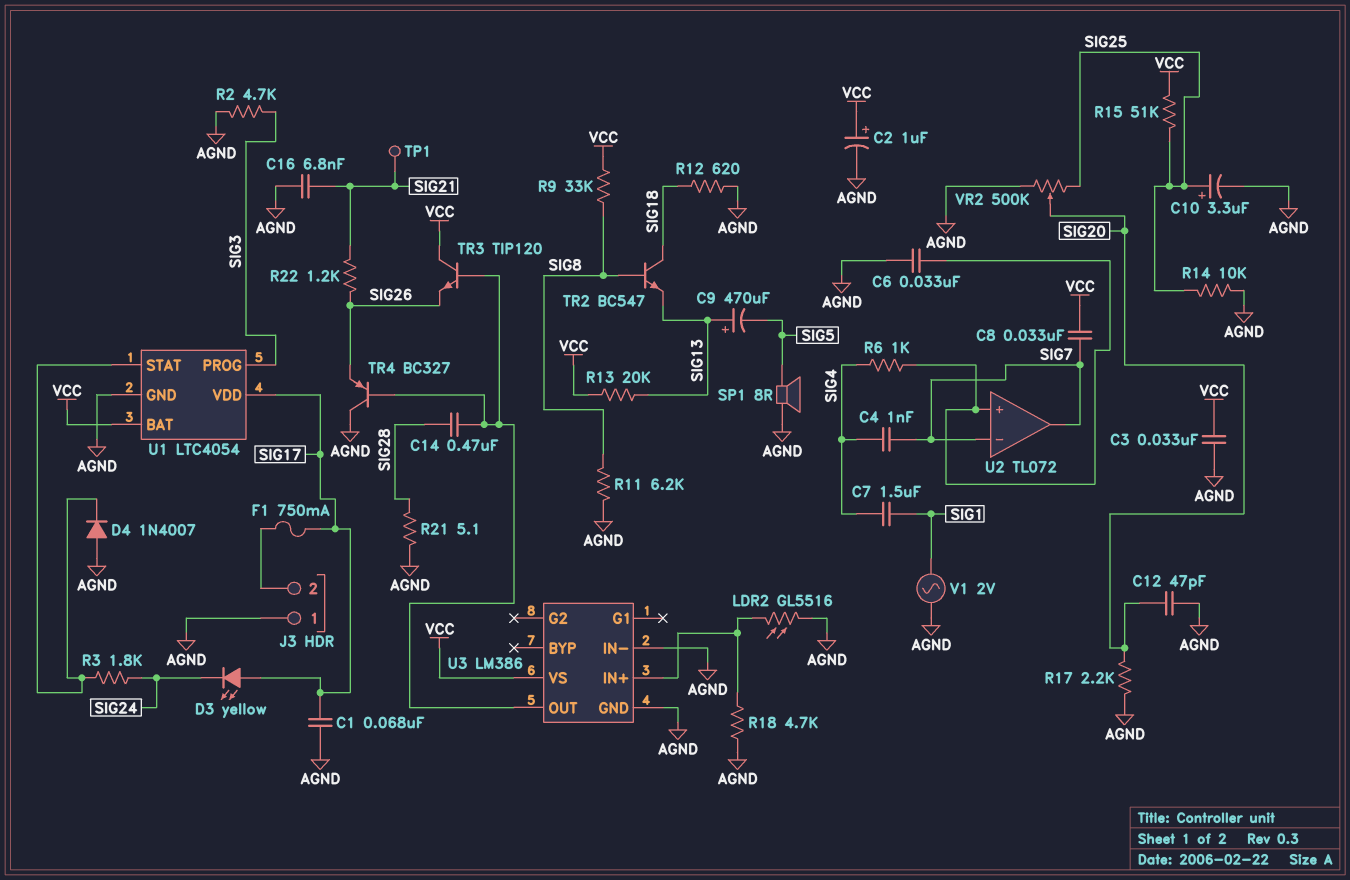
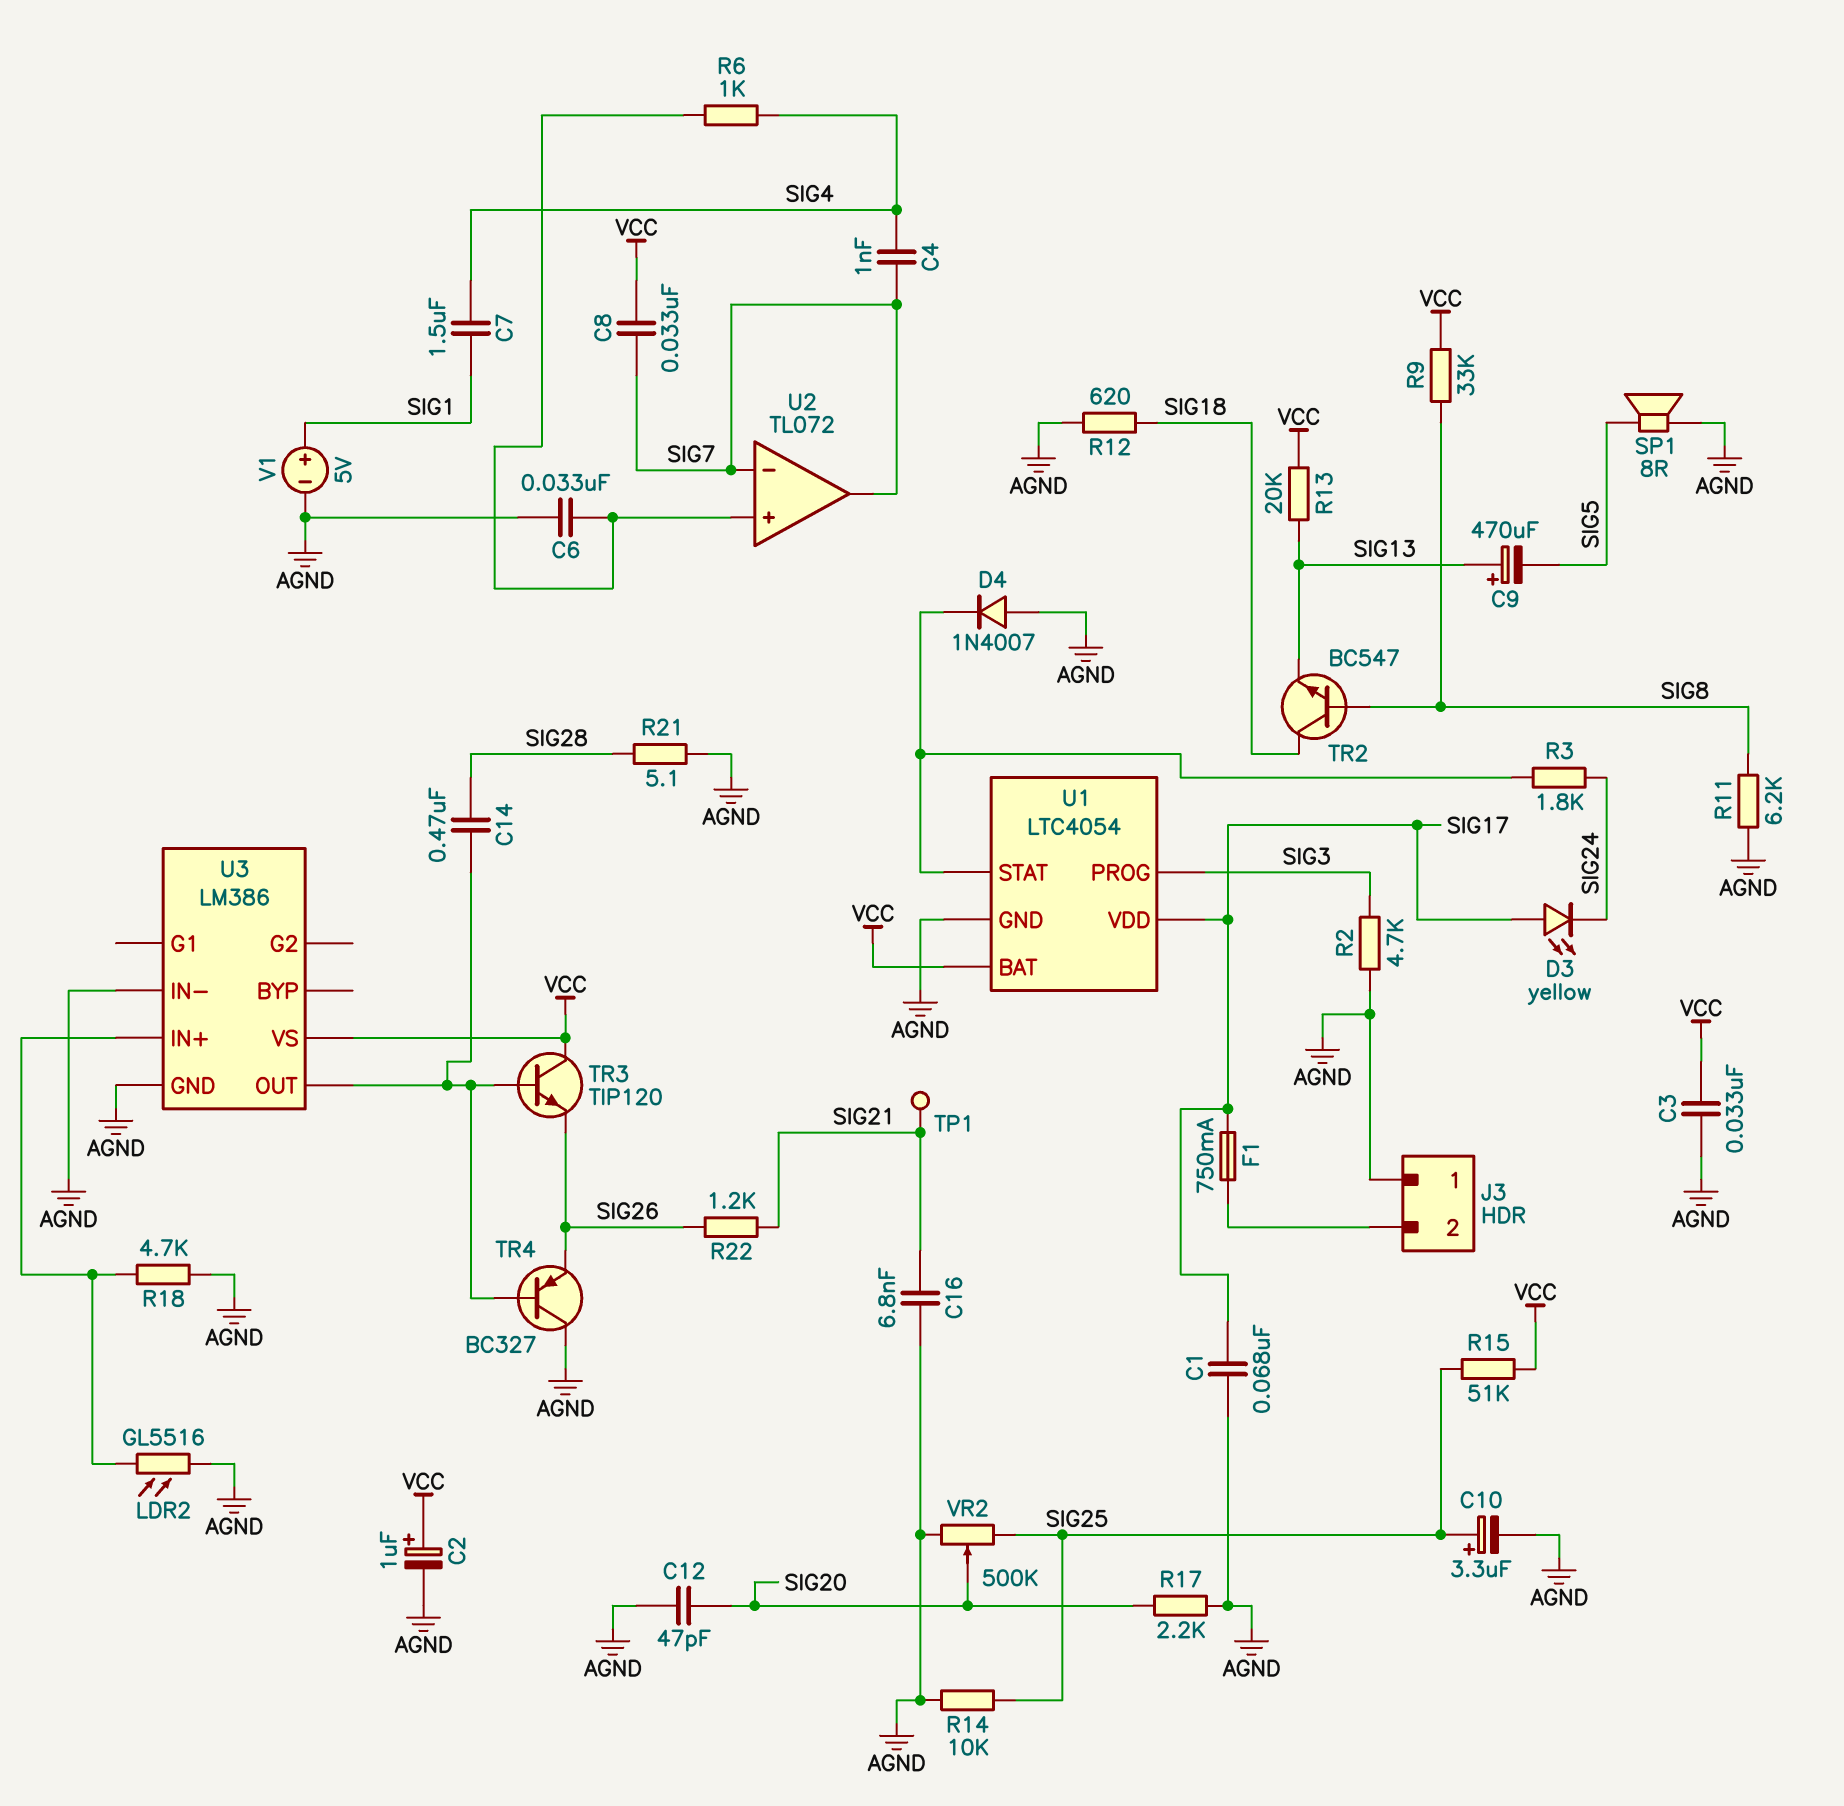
V1: AC 2V (AGND, SIG1) -> 5V (plus SIG1, minus AGND)

